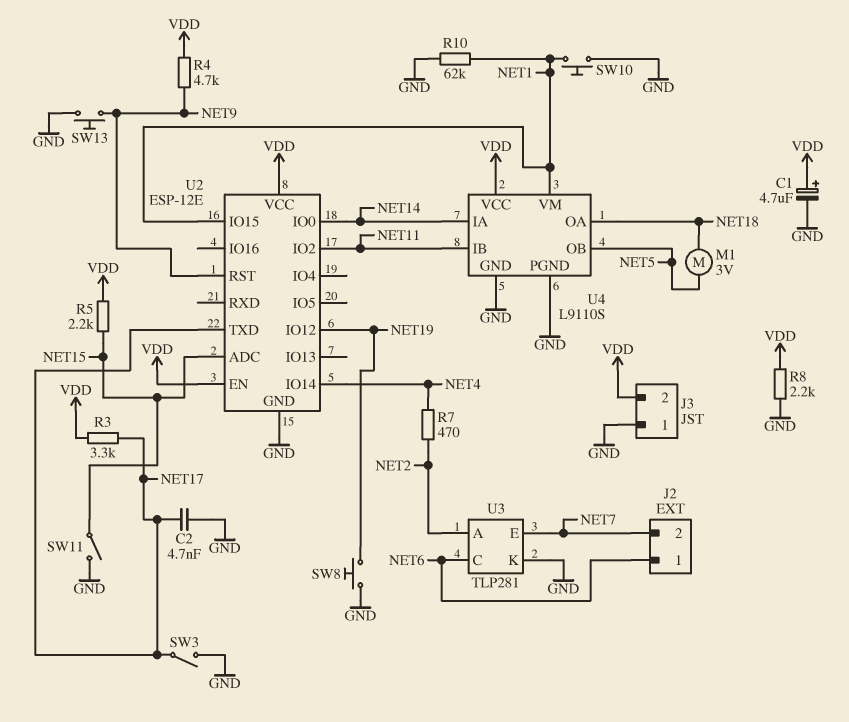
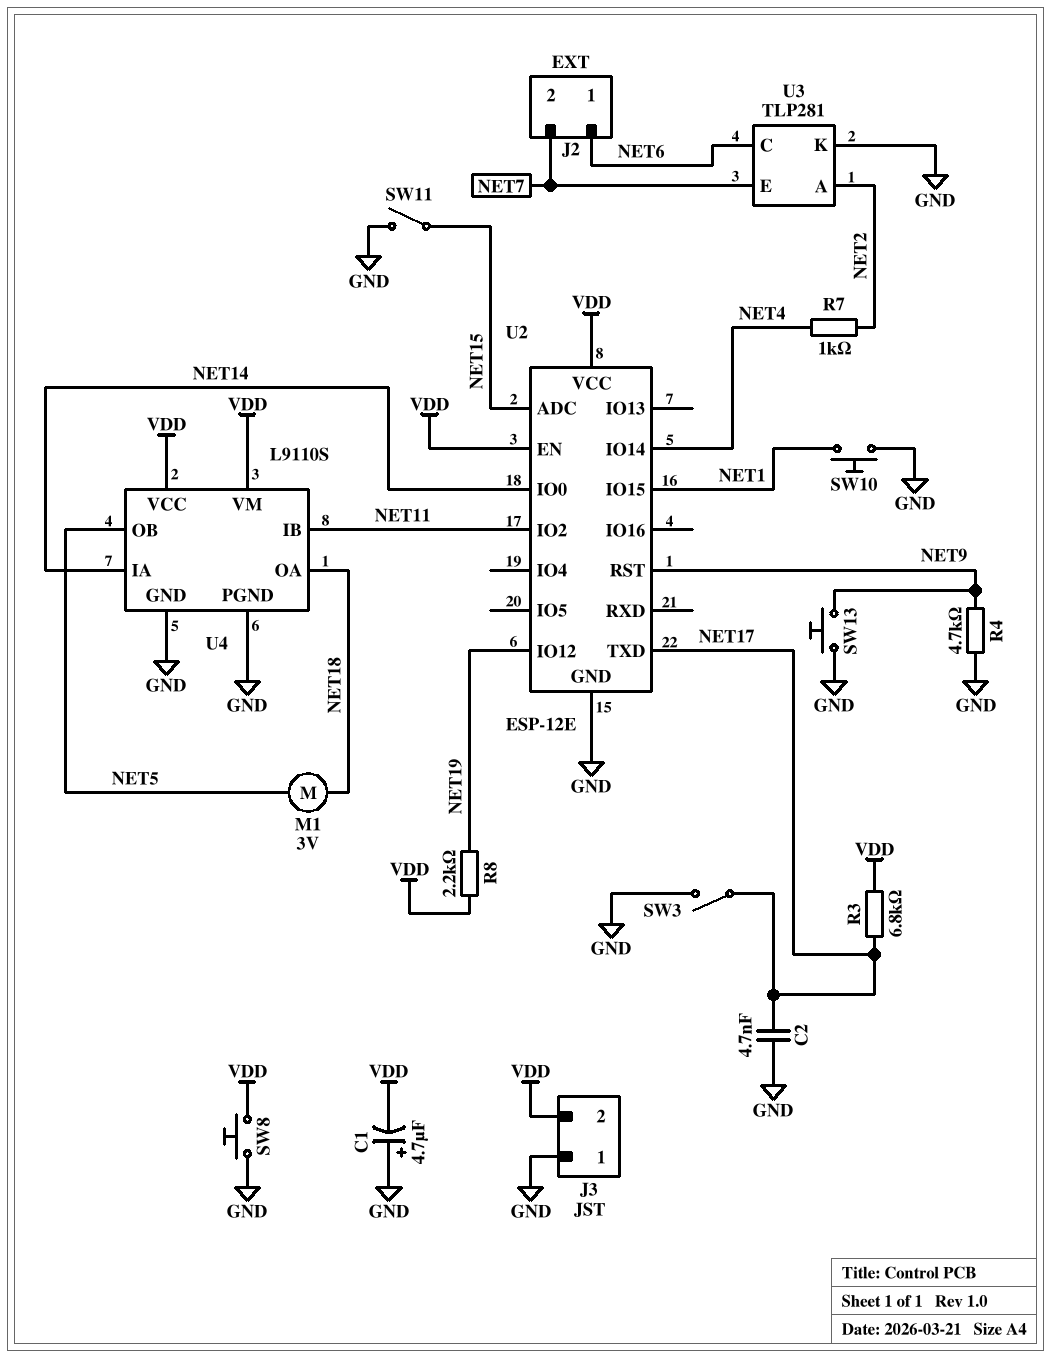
C1: 4.7uF (plus VDD, minus GND) -> 4.7uF (plus GND, minus VDD)
R3: 3.3k (NET17, VDD) -> 6.8k (NET17, VDD)
R4: 4.7k (NET9, VDD) -> 4.7k (GND, NET9)
R5: 2.2k (NET15, VDD) -> none
R7: 470 (NET2, NET4) -> 1k (NET2, NET4)
R8: 2.2k (GND, VDD) -> 2.2k (NET19, VDD)
R10: 62k (GND, NET1) -> none
SW8: button (GND, NET19) -> button (GND, VDD)
U4 pin VM: NET1 -> VDD

